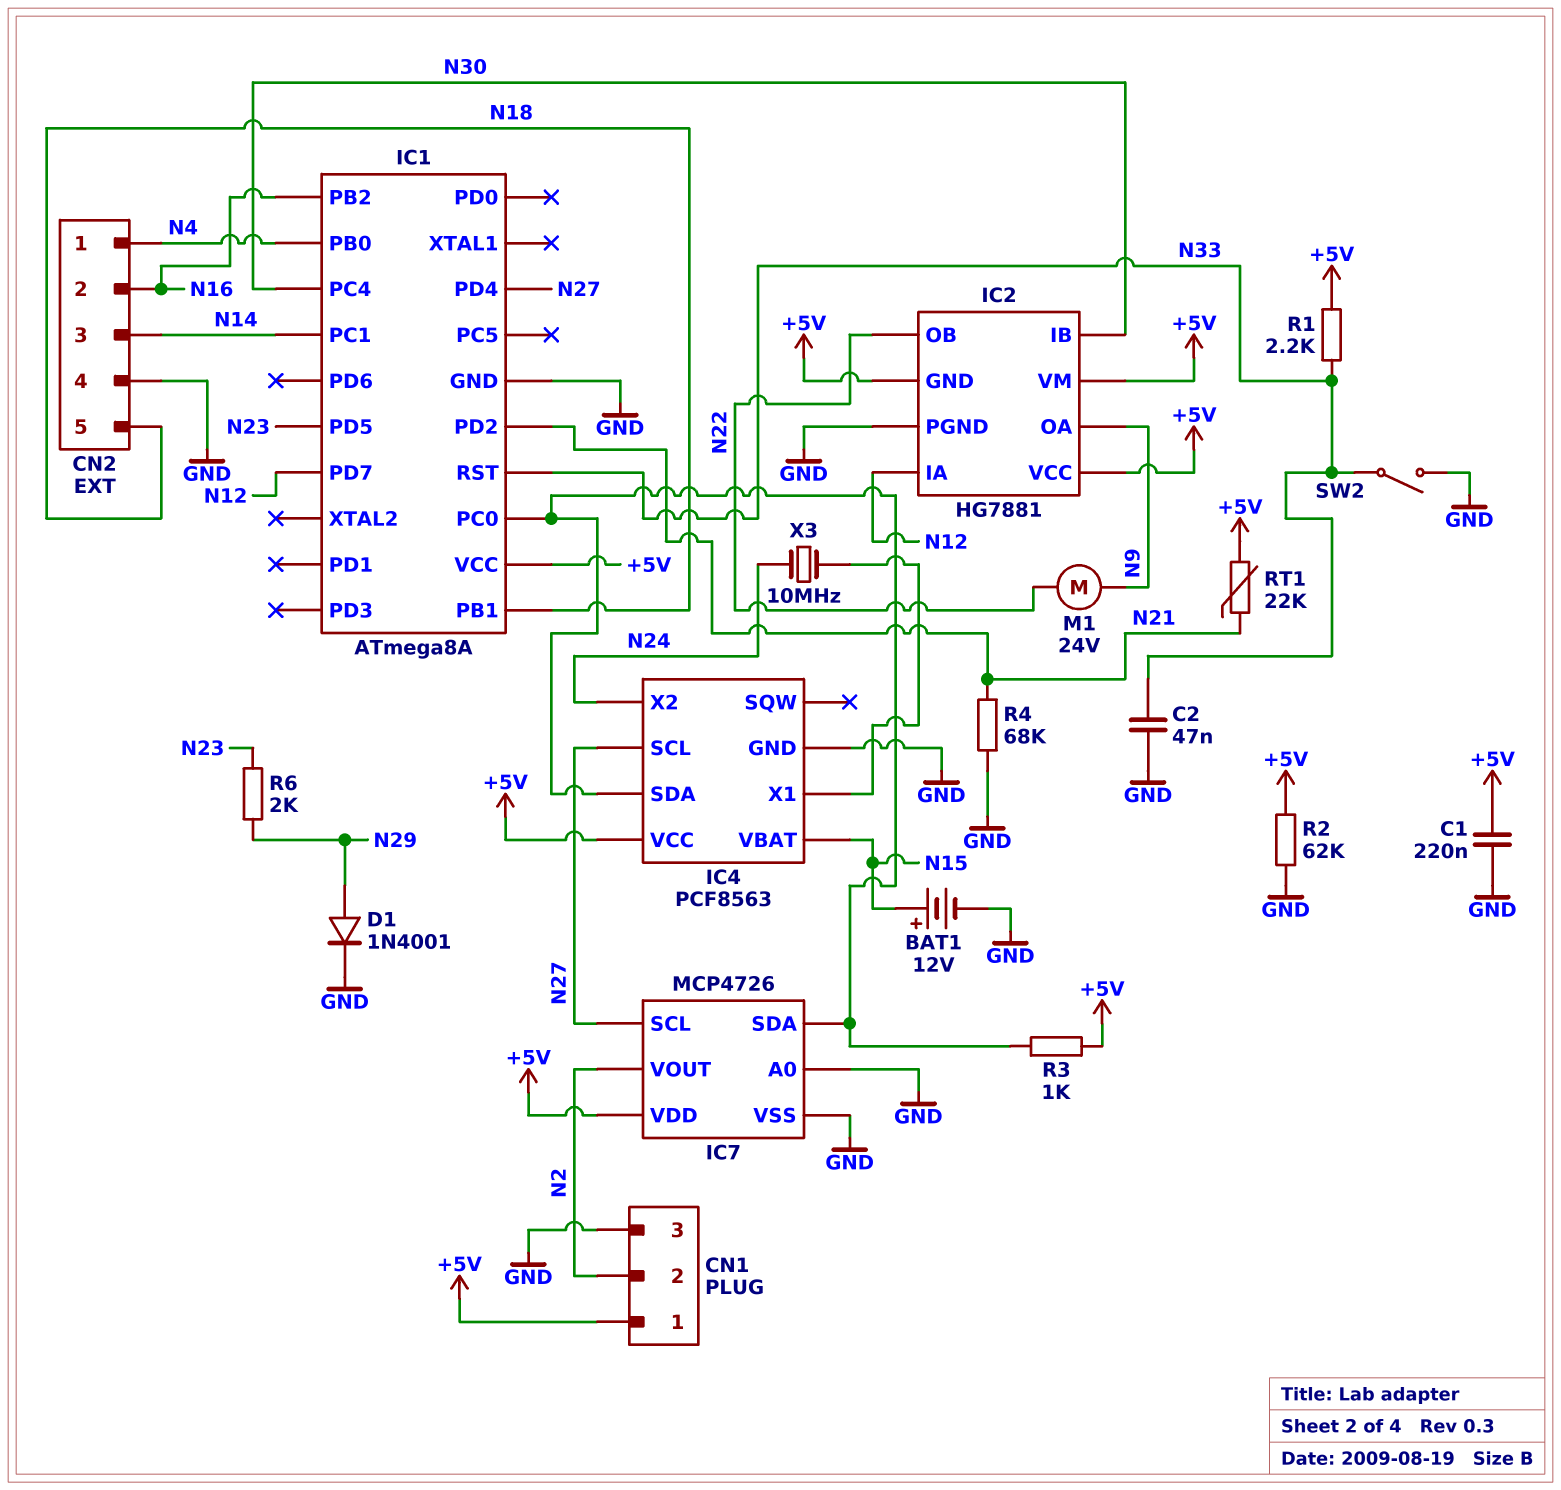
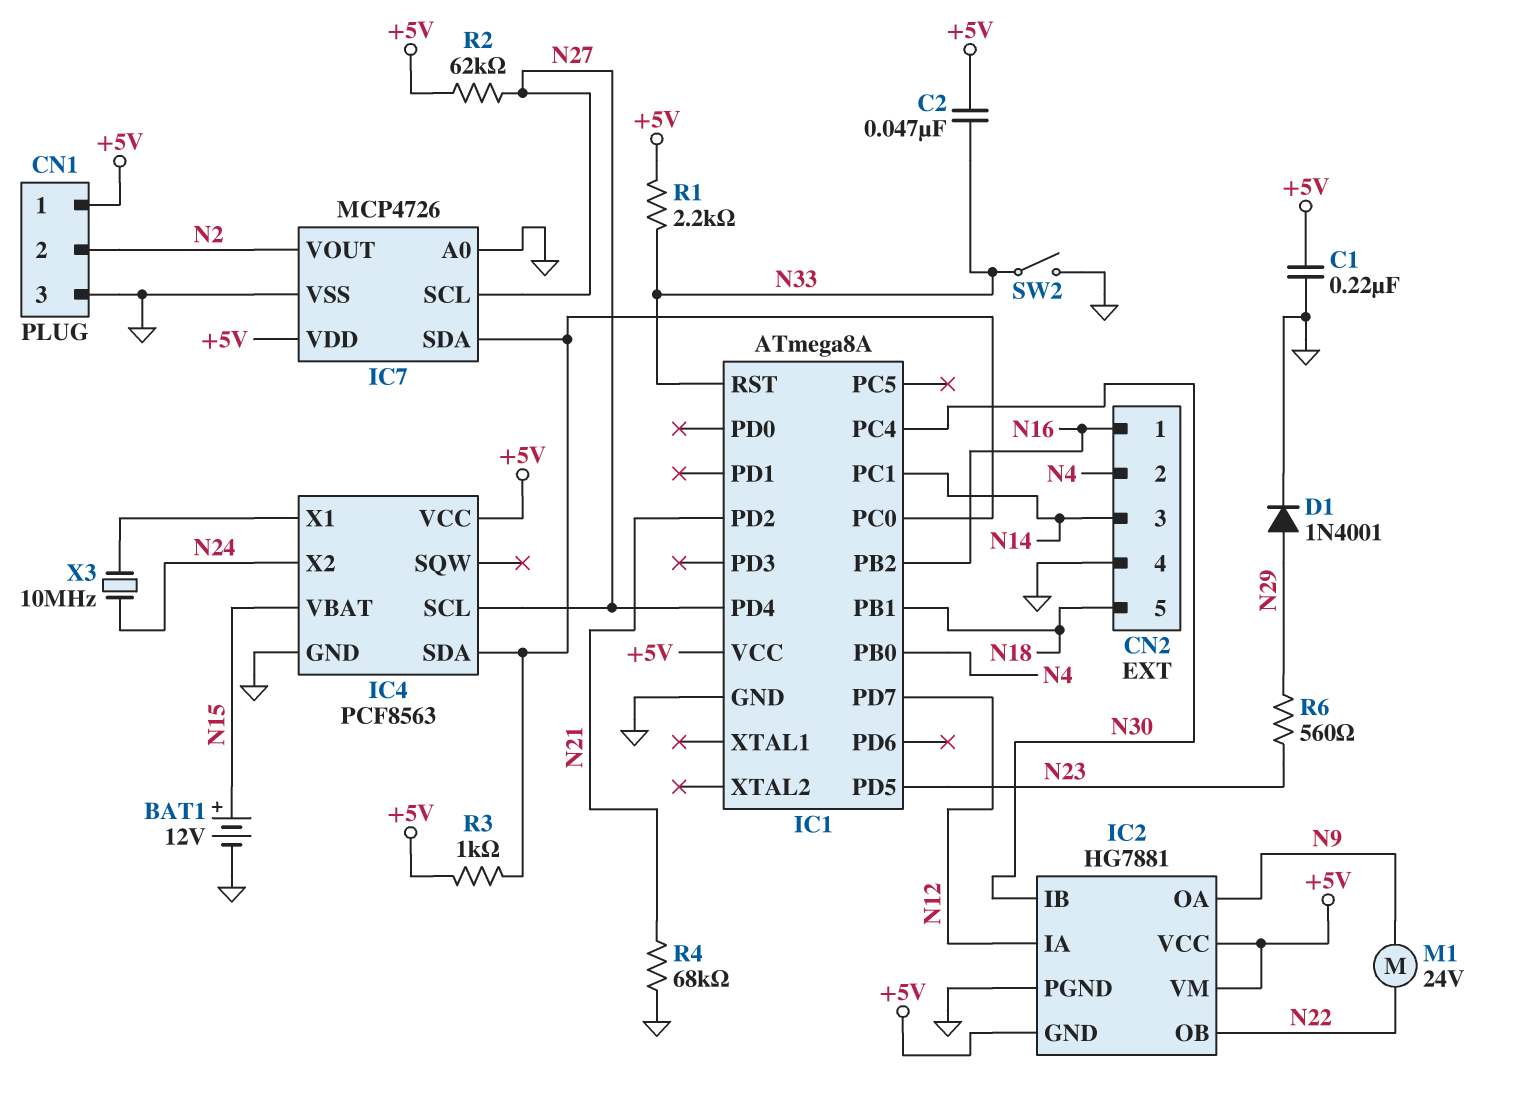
C2: 47nF (GND, N33) -> 47nF (+5V, N33)
CN2 pin 1: N4 -> N16
CN2 pin 2: N16 -> N4
R2: 62k (+5V, GND) -> 62k (+5V, N27)
R6: 2k (N23, N29) -> 560 (N23, N29)
RT1: 22k (+5V, N21) -> none

